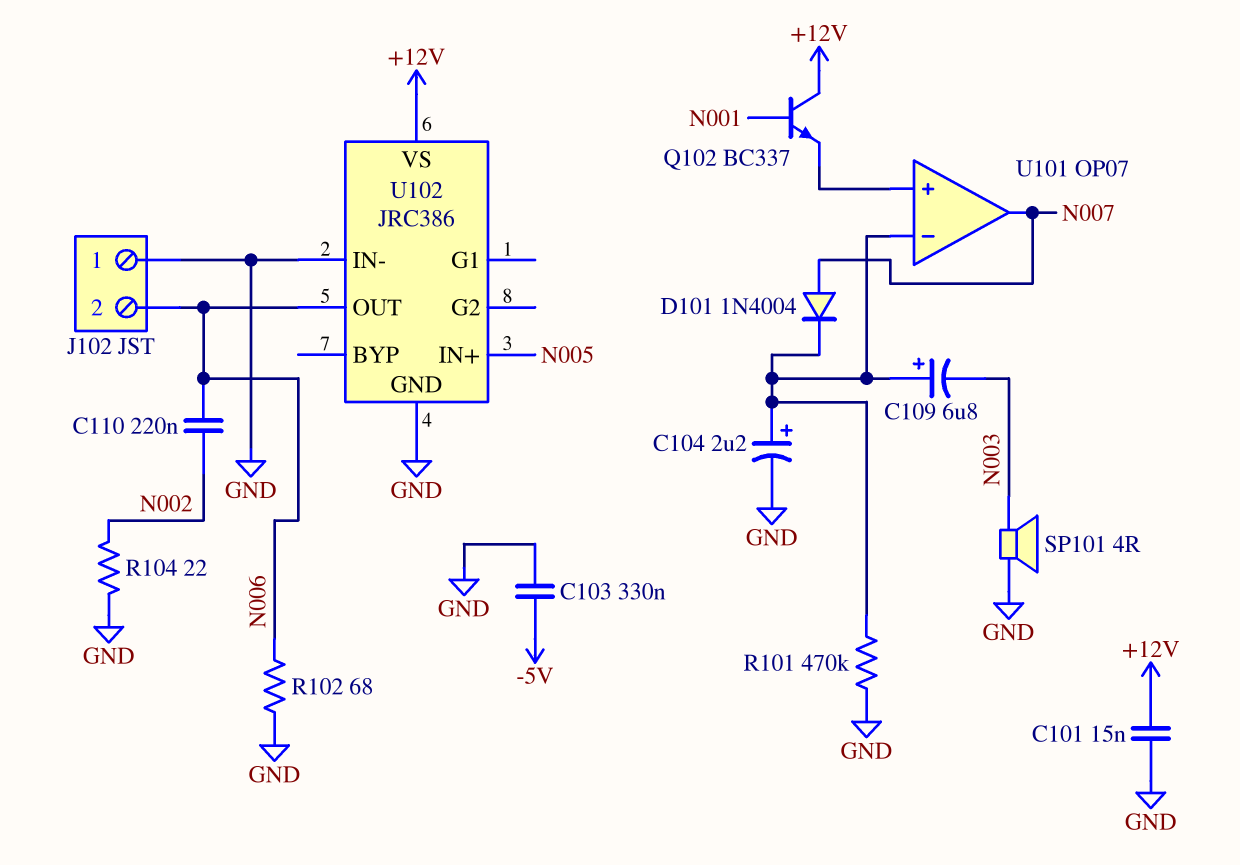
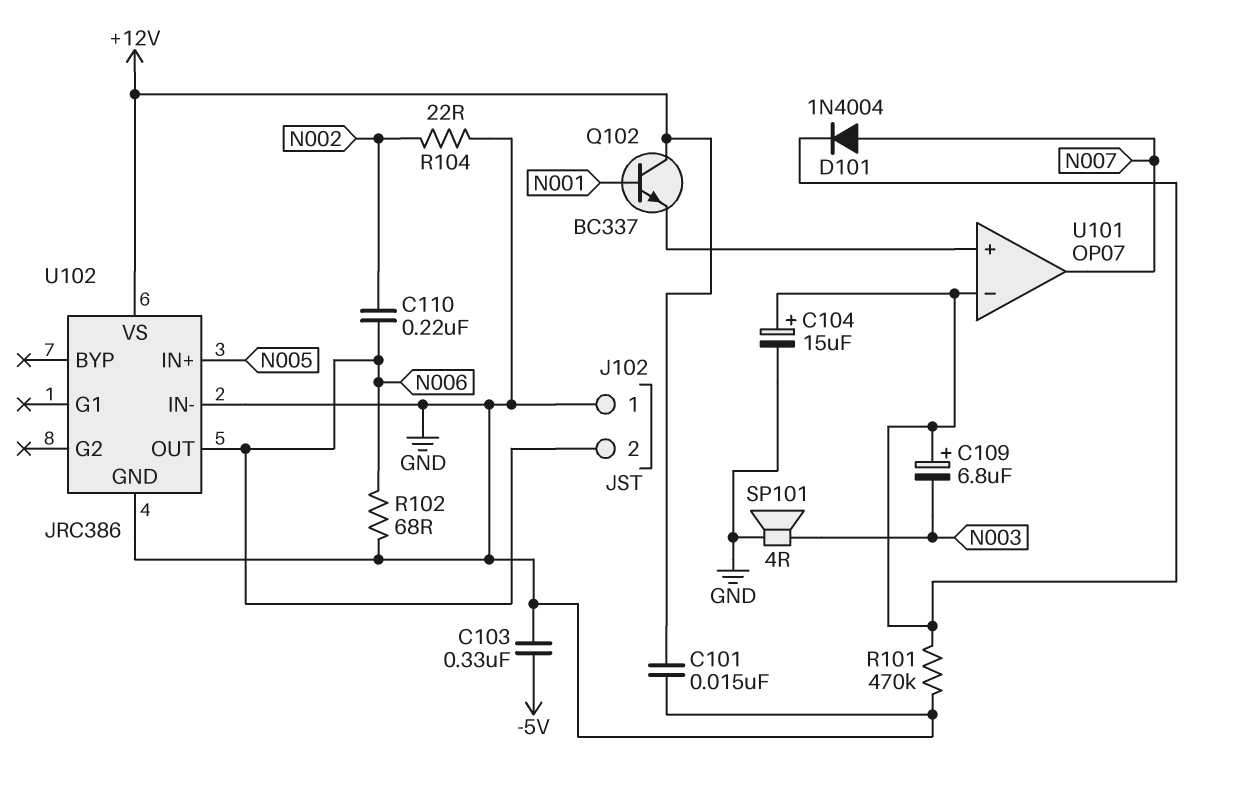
C104: 2.2uF (plus U101/in-, minus GND) -> 15uF (plus U101/in-, minus GND)

